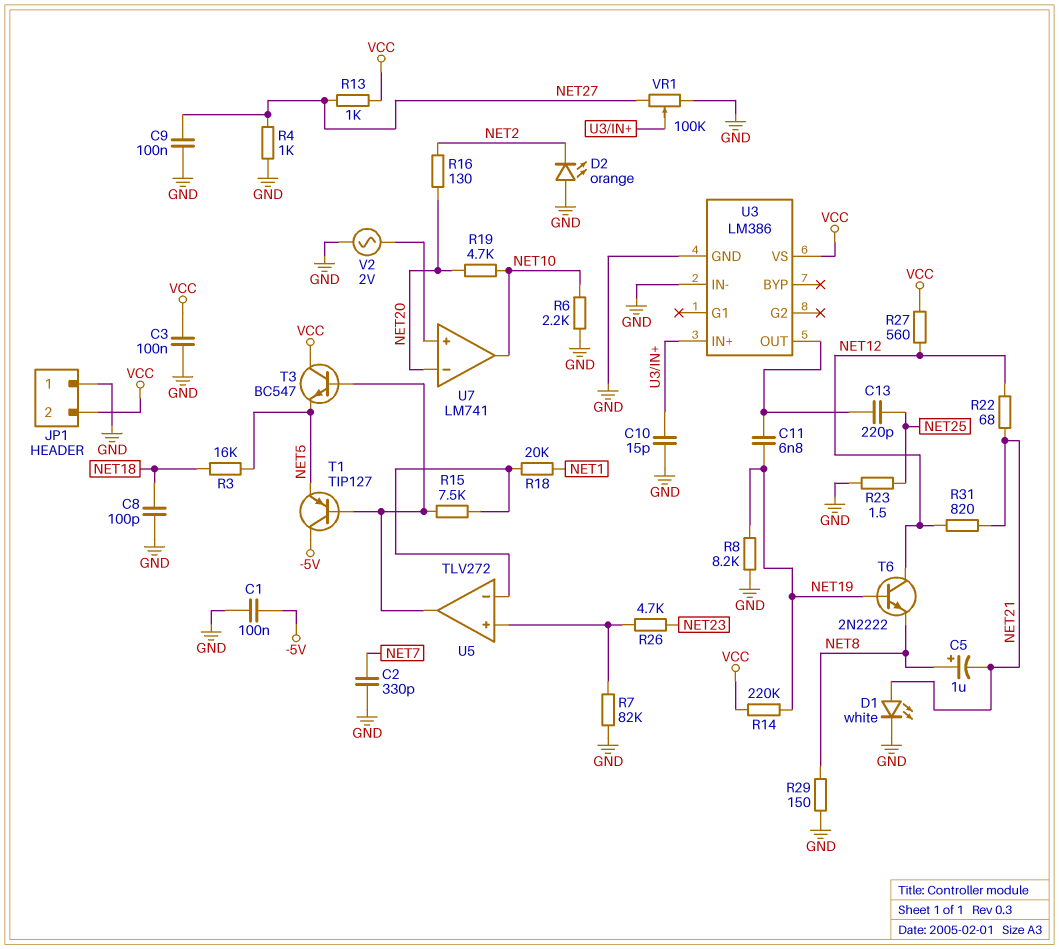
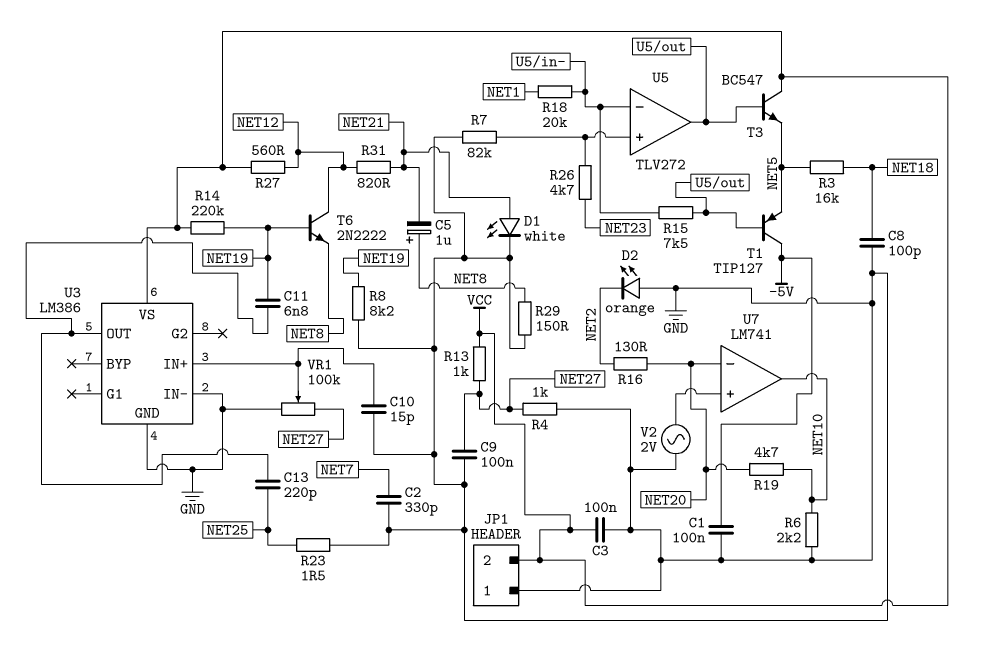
R22: 68 (NET12, NET21) -> none

